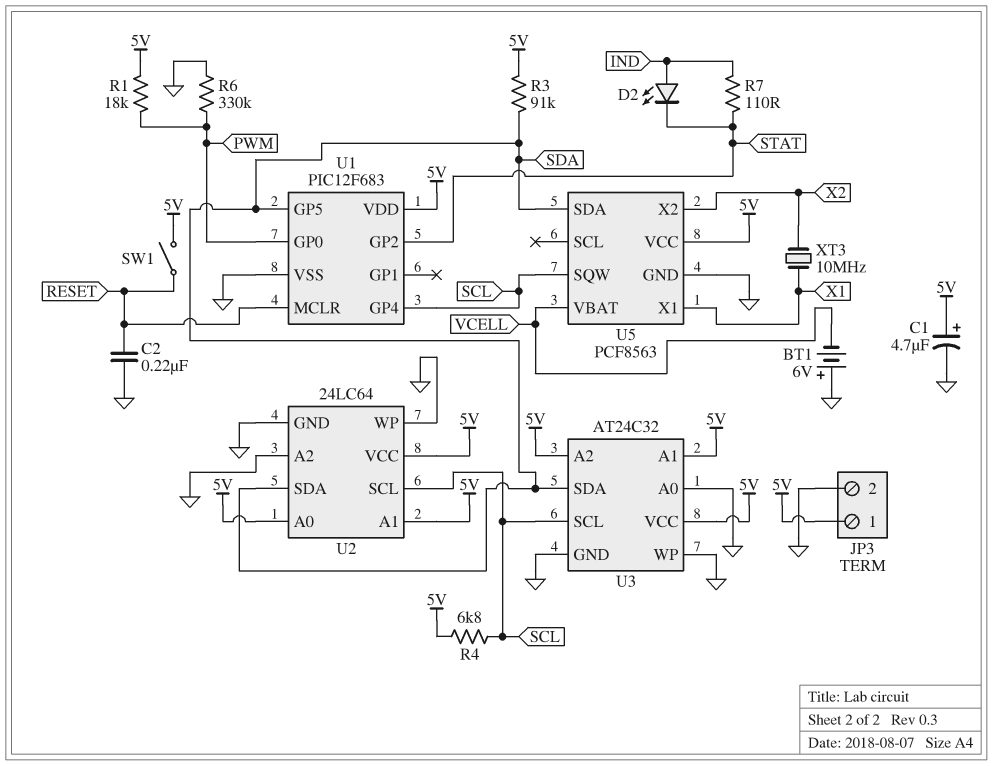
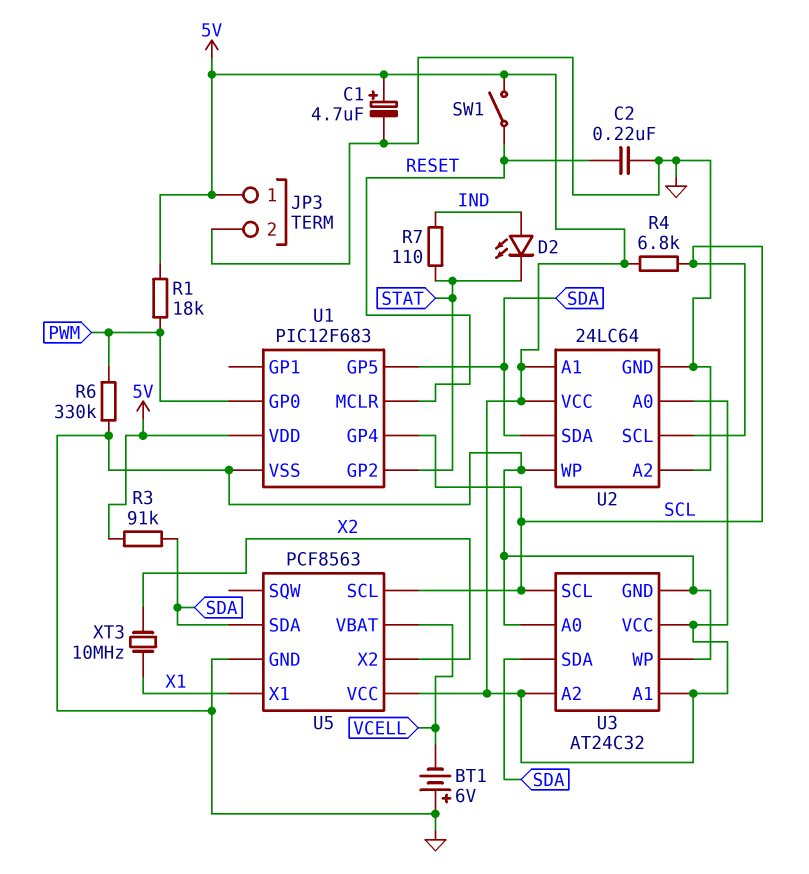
U5 pin SCL: none -> SCL
U5 pin SQW: SCL -> none

